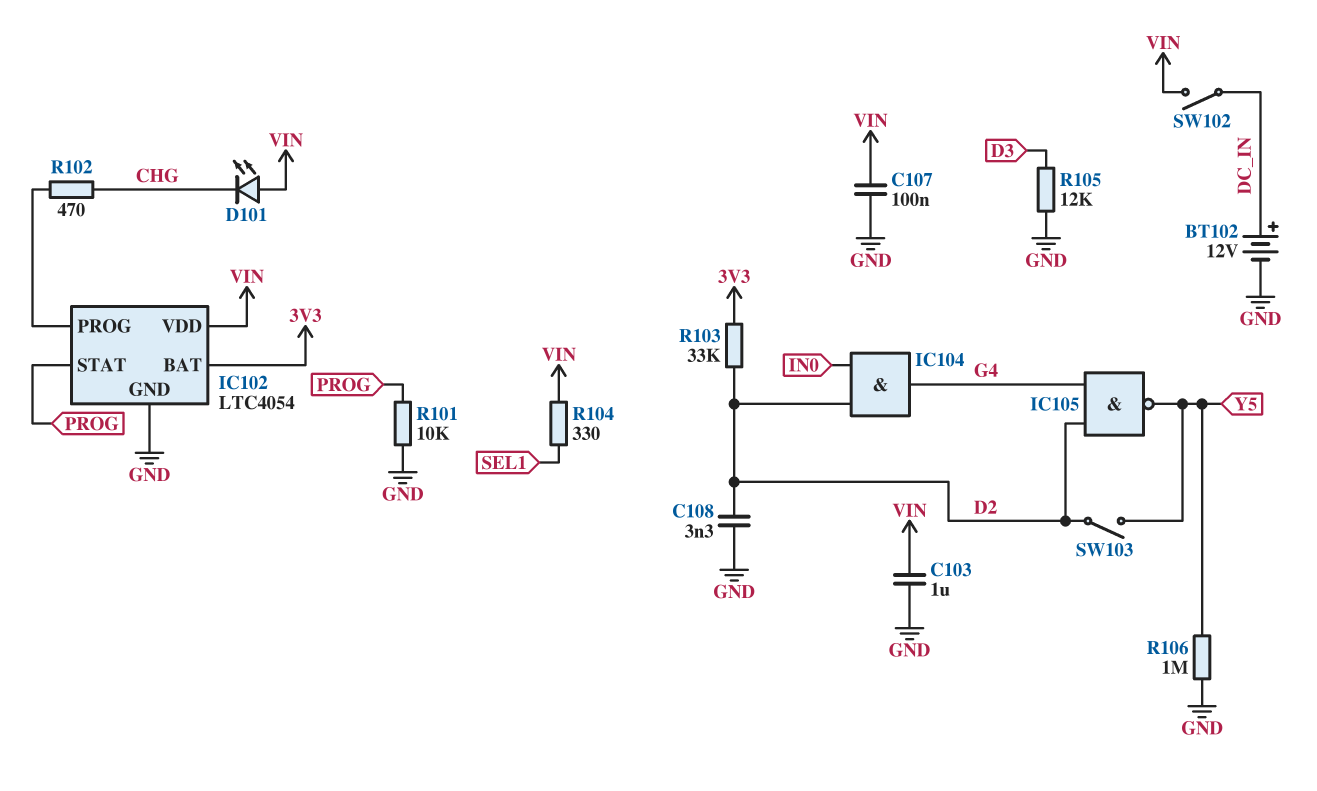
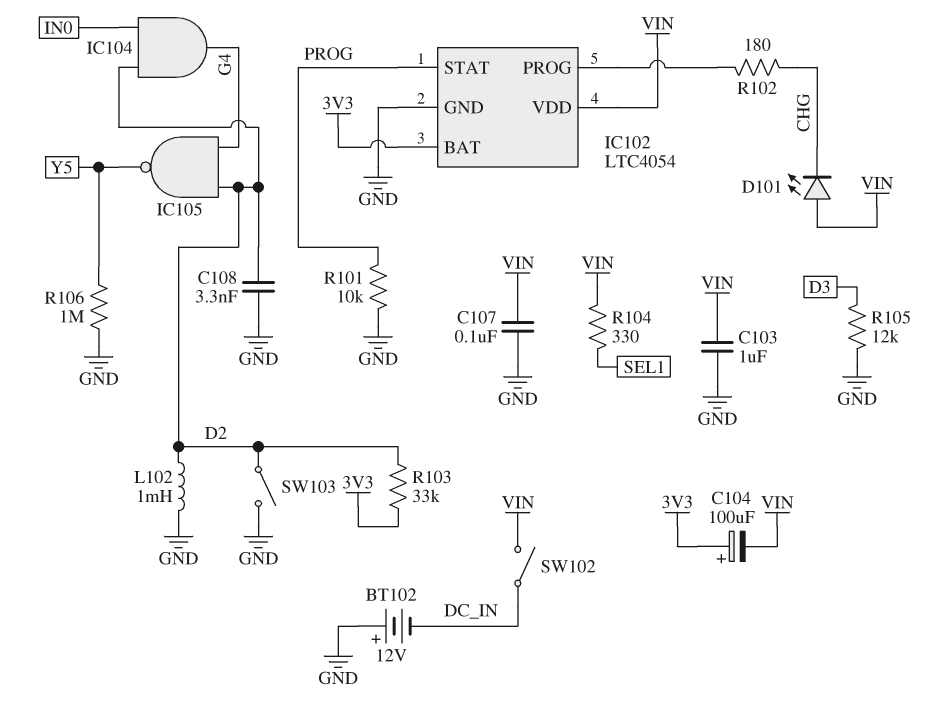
BT102: 12V (plus DC_IN, minus GND) -> 12V (plus GND, minus DC_IN)
C104: none -> 100uF (plus 3V3, minus VIN)
L102: none -> 1mH (D2, GND)
R102: 470 (CHG, IC102/PROG) -> 180 (CHG, IC102/PROG)
SW103: switch (D2, Y5) -> switch (D2, GND)

